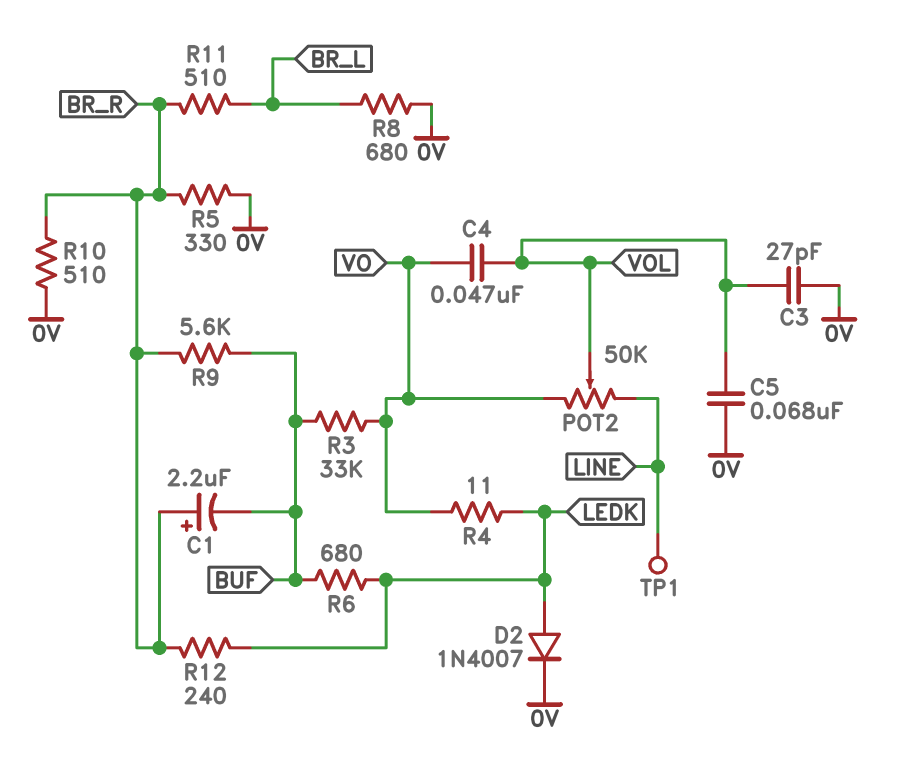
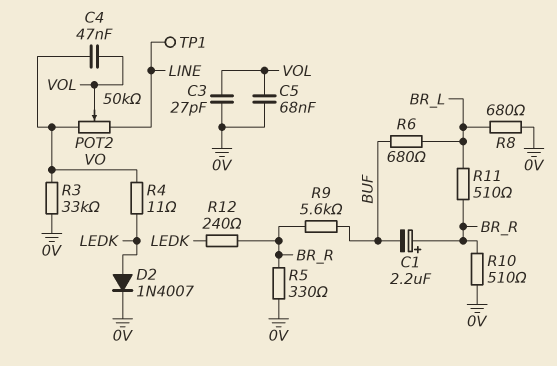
R3: 33k (BUF, VO) -> 33k (0V, VO)
R6: 680 (BUF, LEDK) -> 680 (BR_L, BUF)

